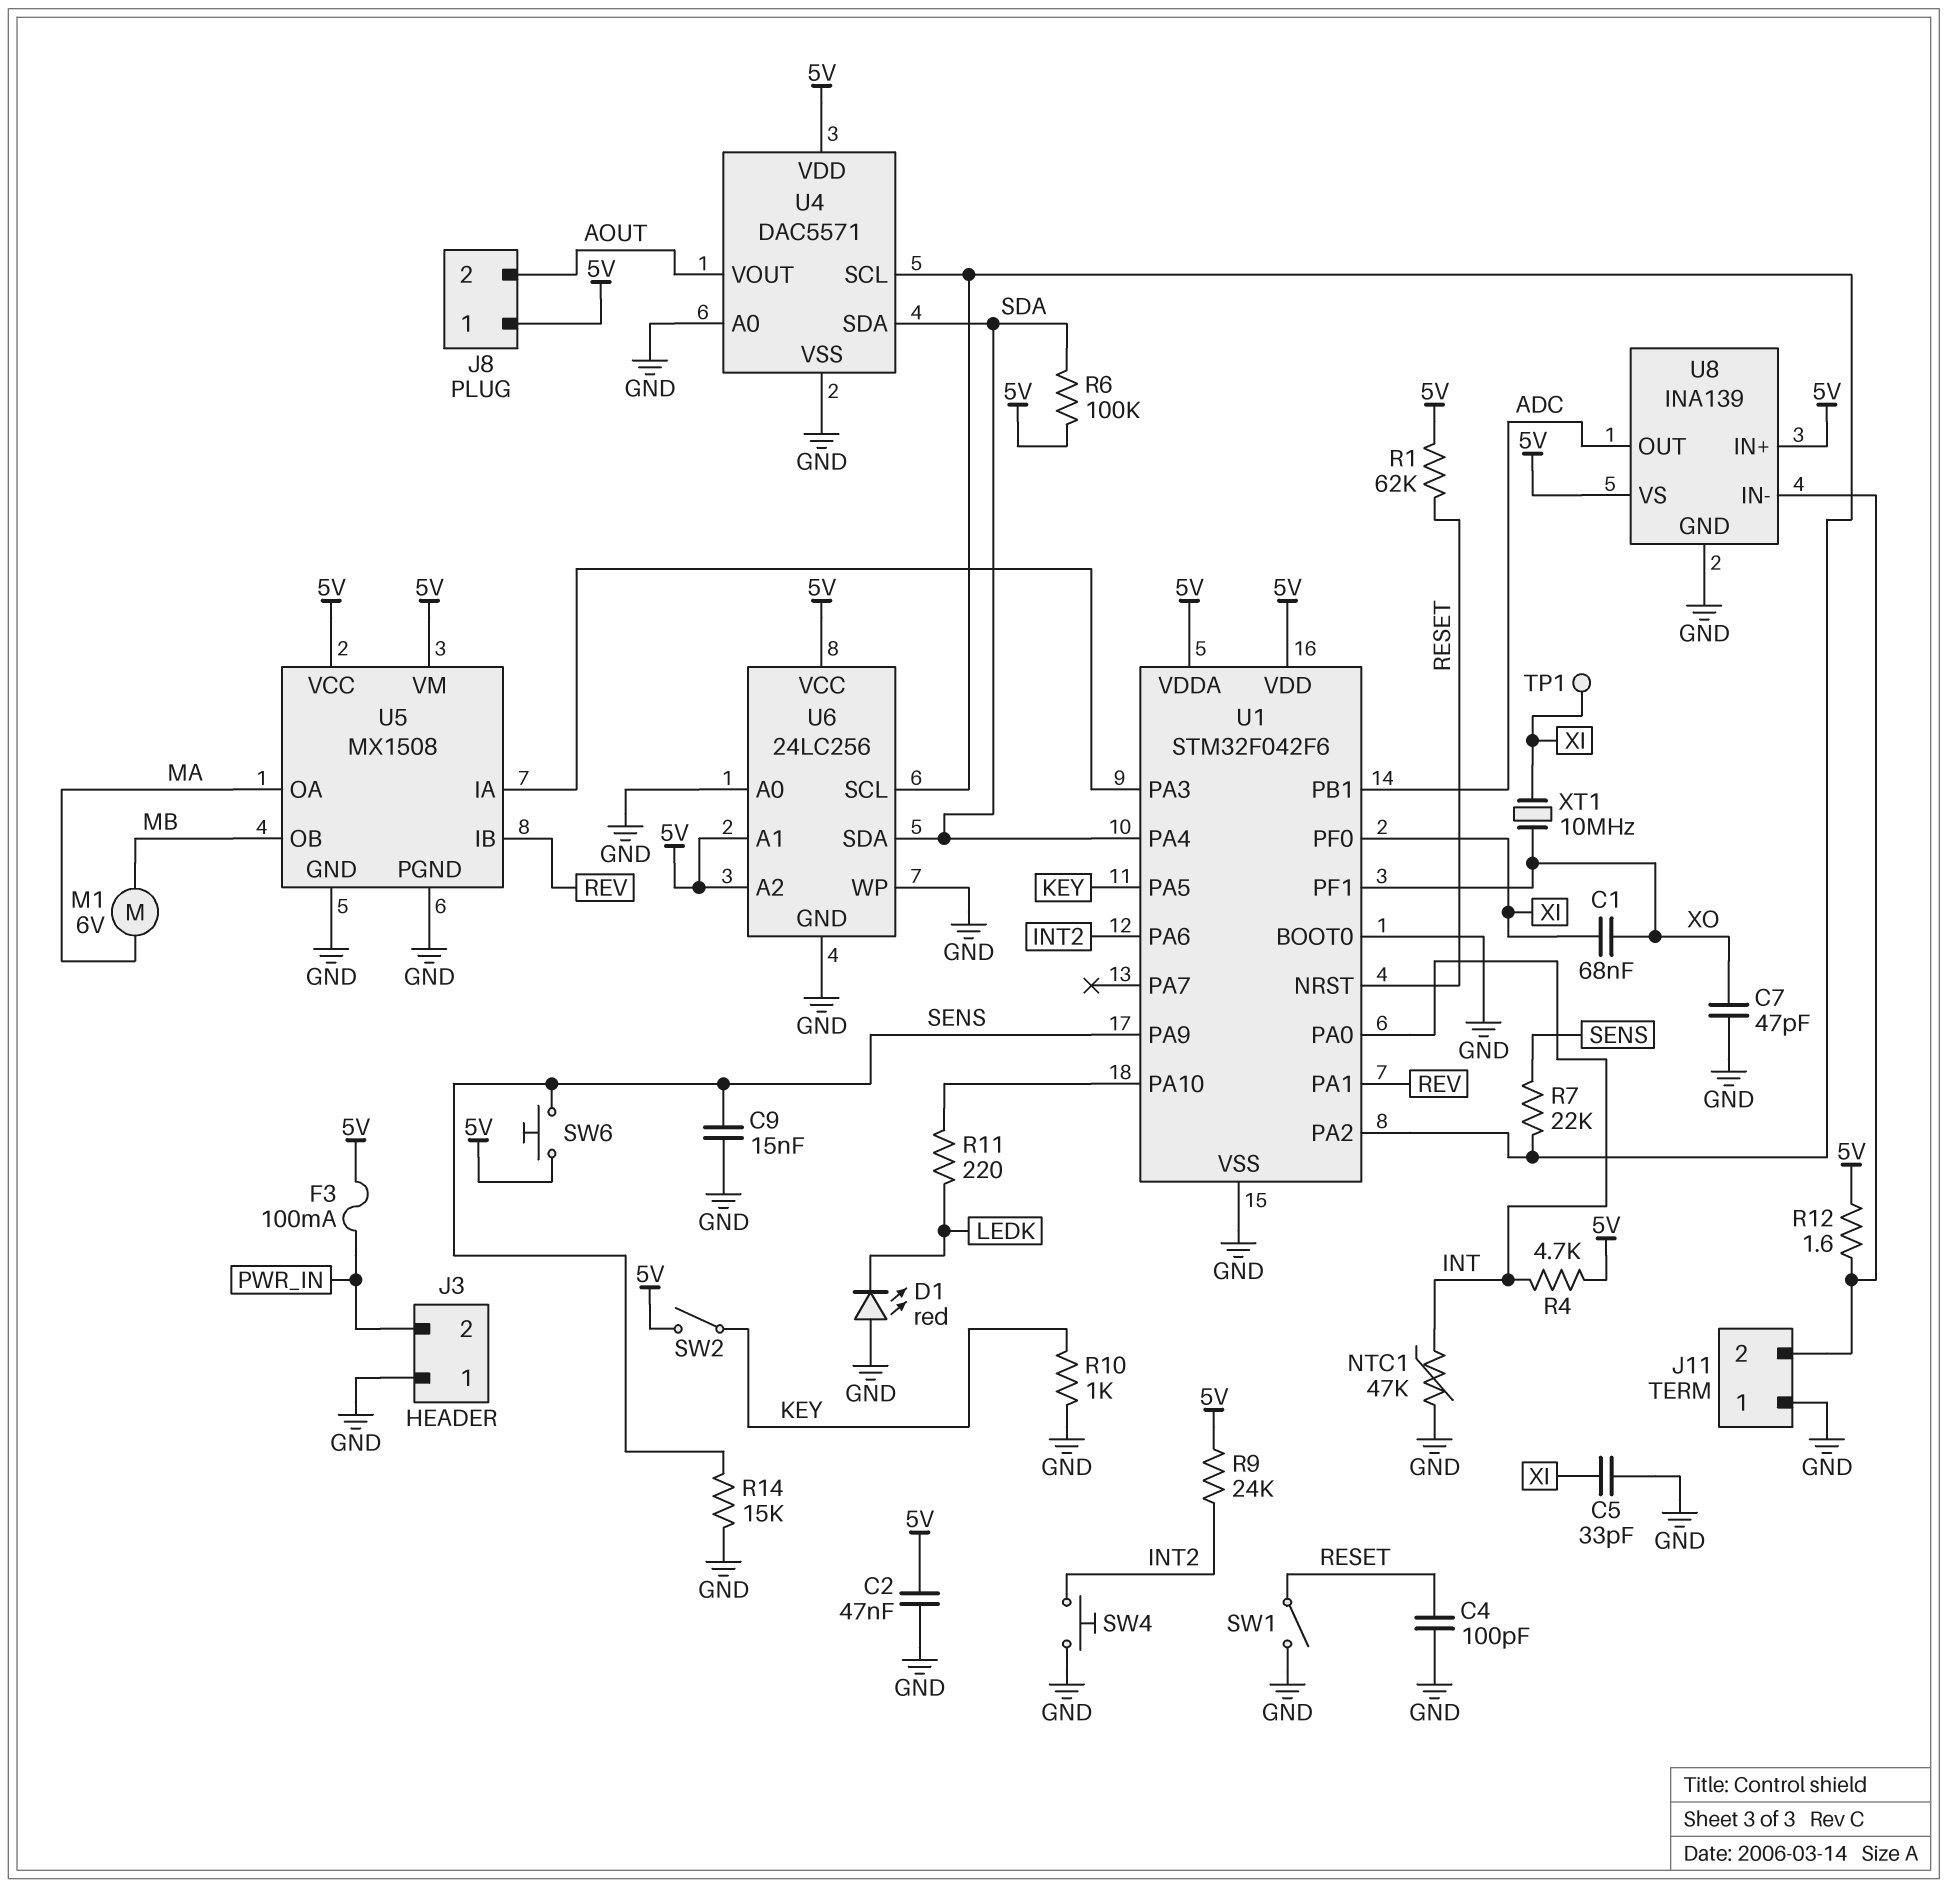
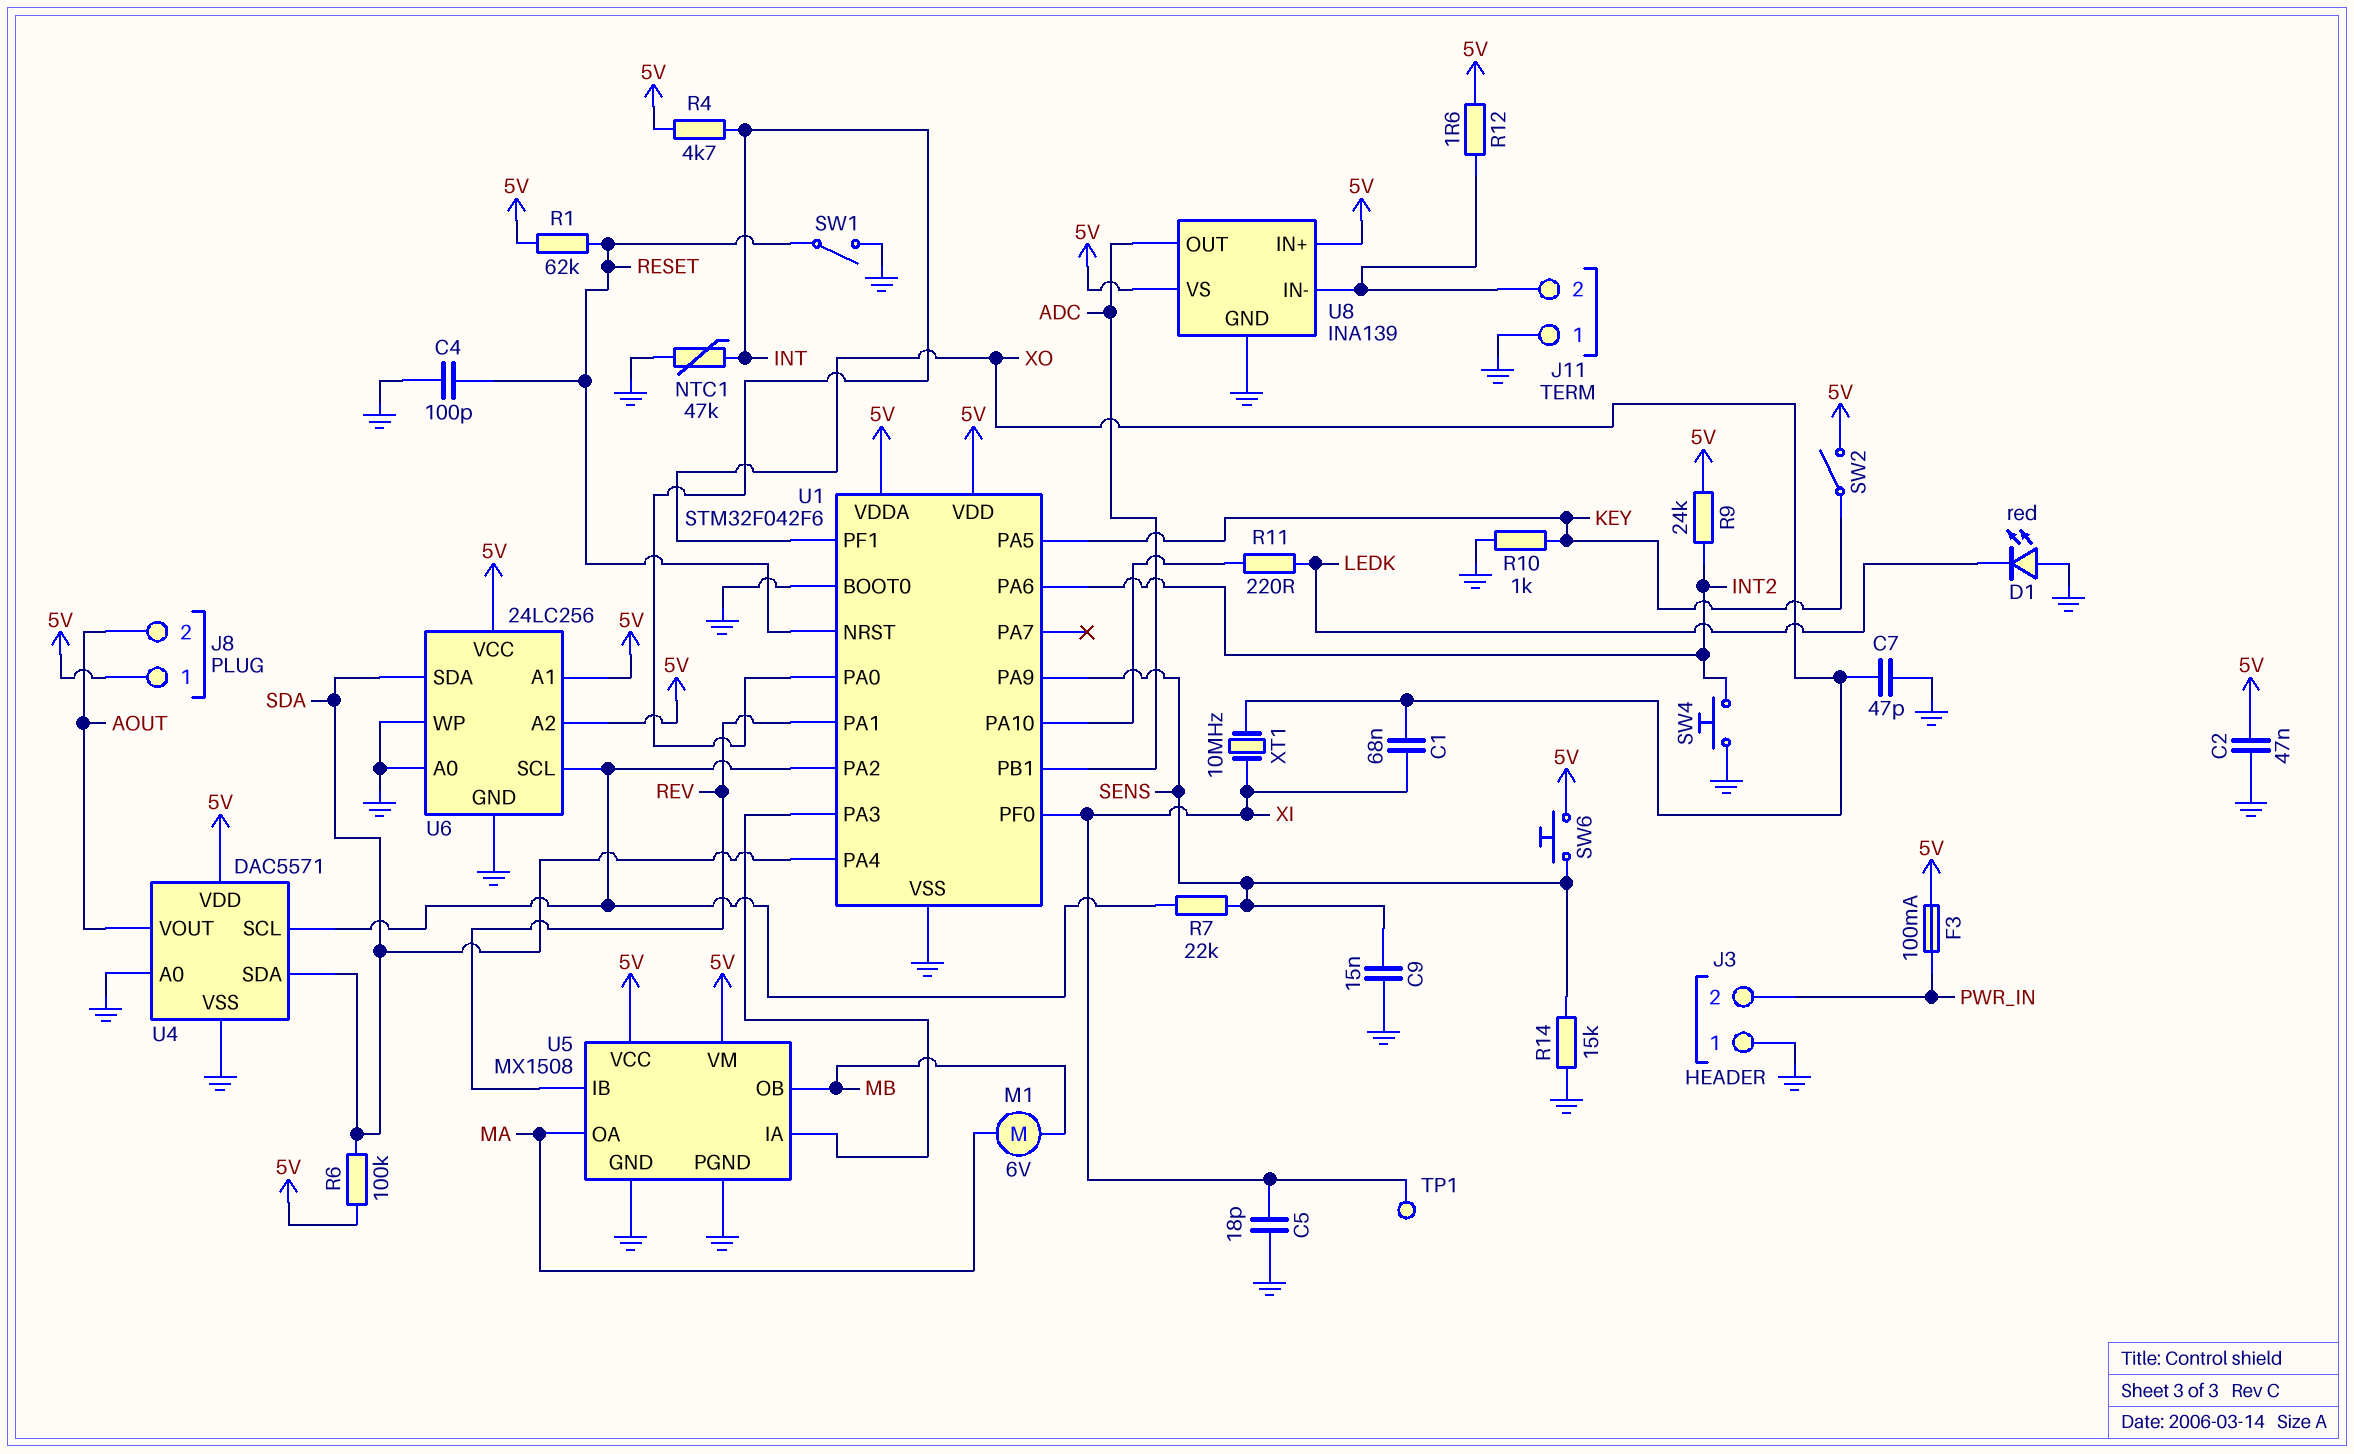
C5: 33pF (GND, XI) -> 18pF (GND, XI)

